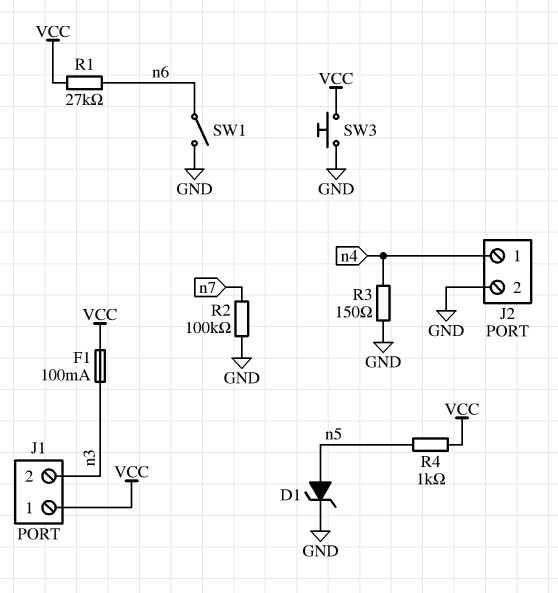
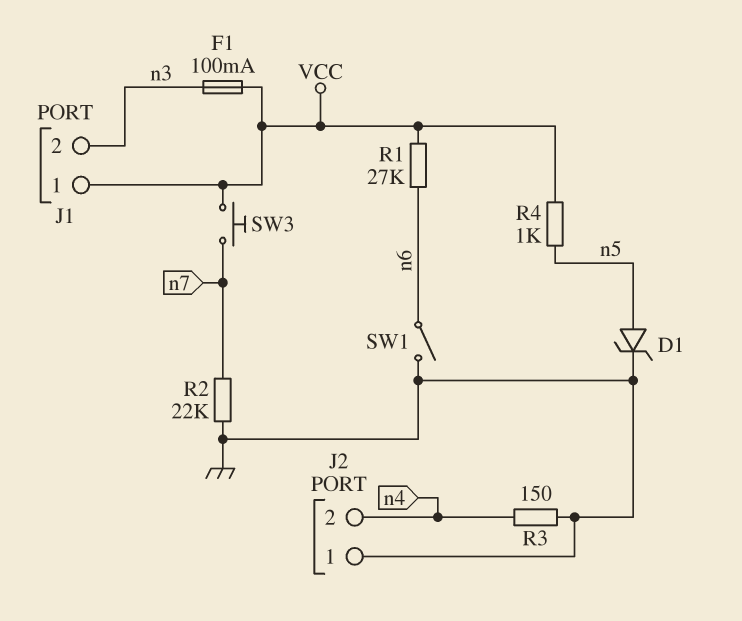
J2 pin 1: n4 -> GND
J2 pin 2: GND -> n4
R2: 100k (GND, n7) -> 22k (GND, n7)
SW3: button (GND, VCC) -> button (VCC, n7)

